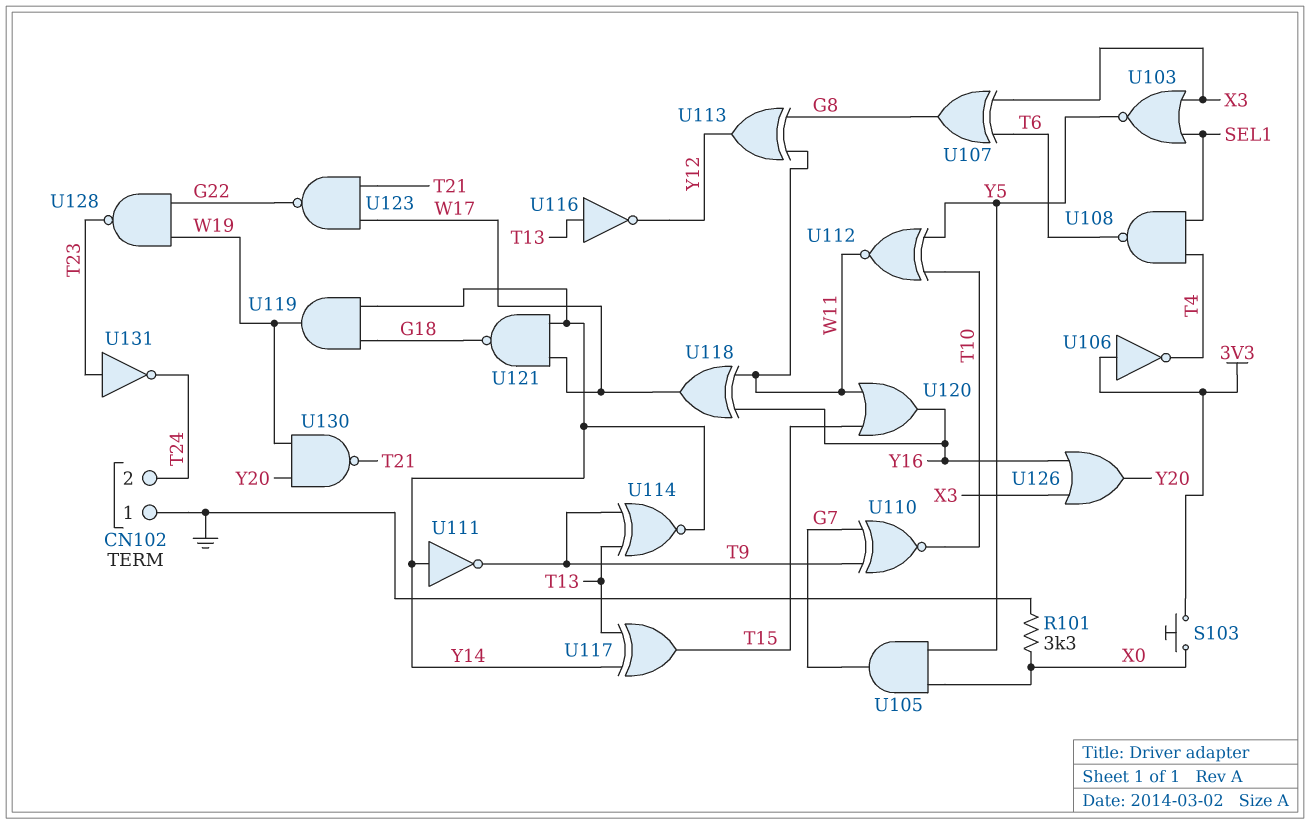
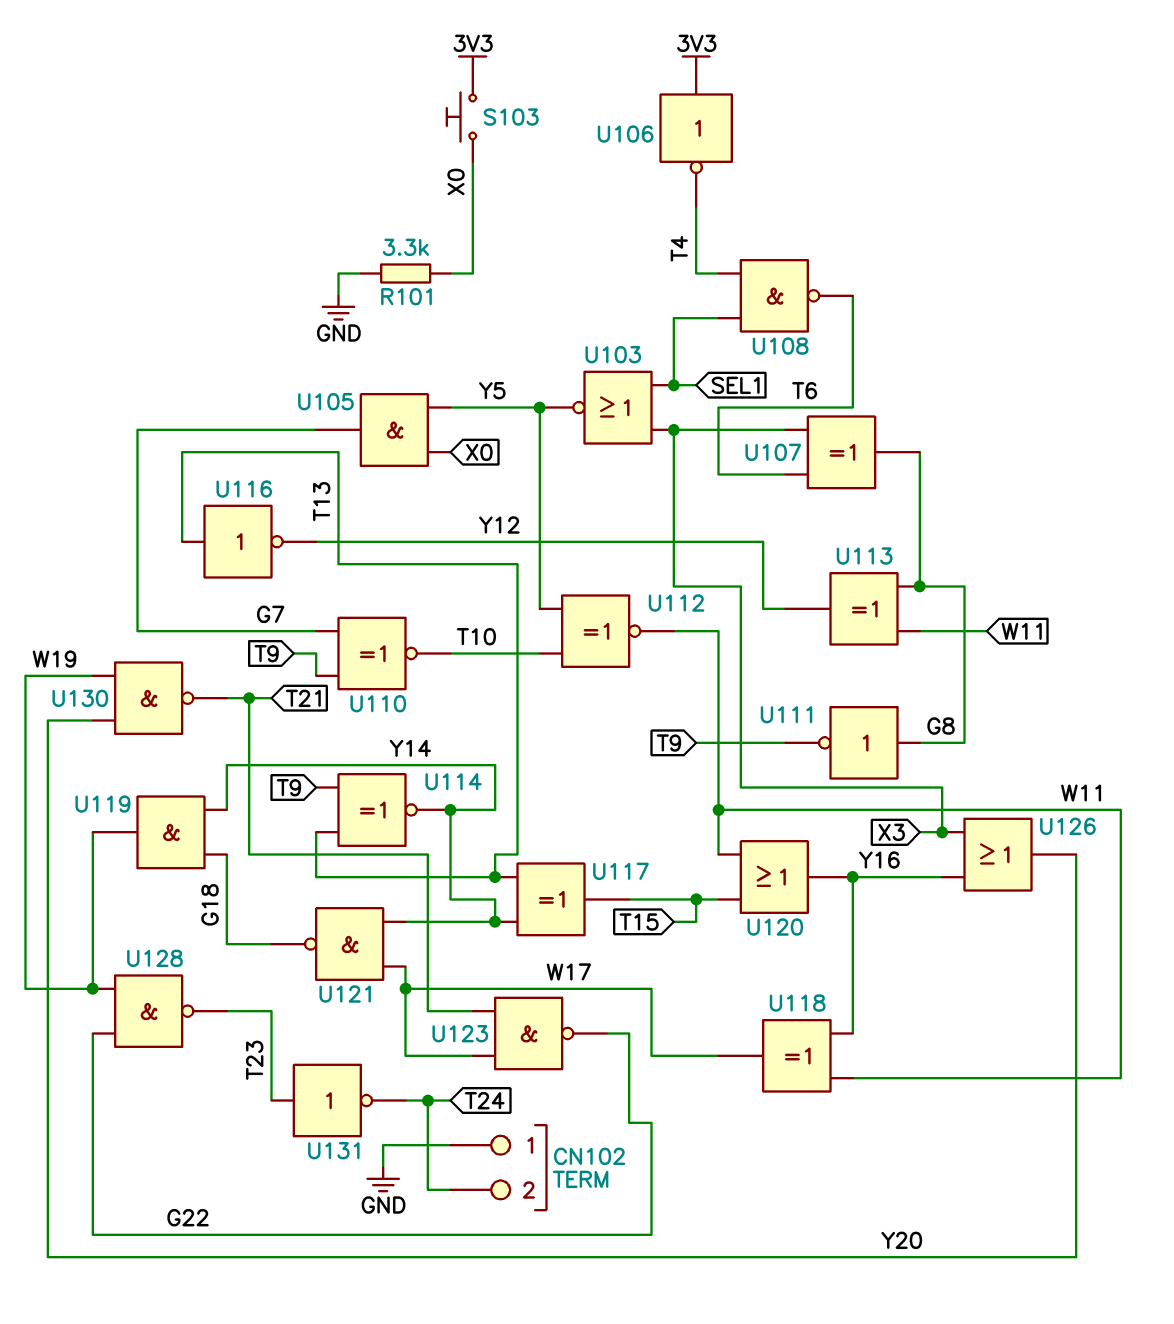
U111: NOT (in Y14, out T9) -> NOT (in G8, out T9)

